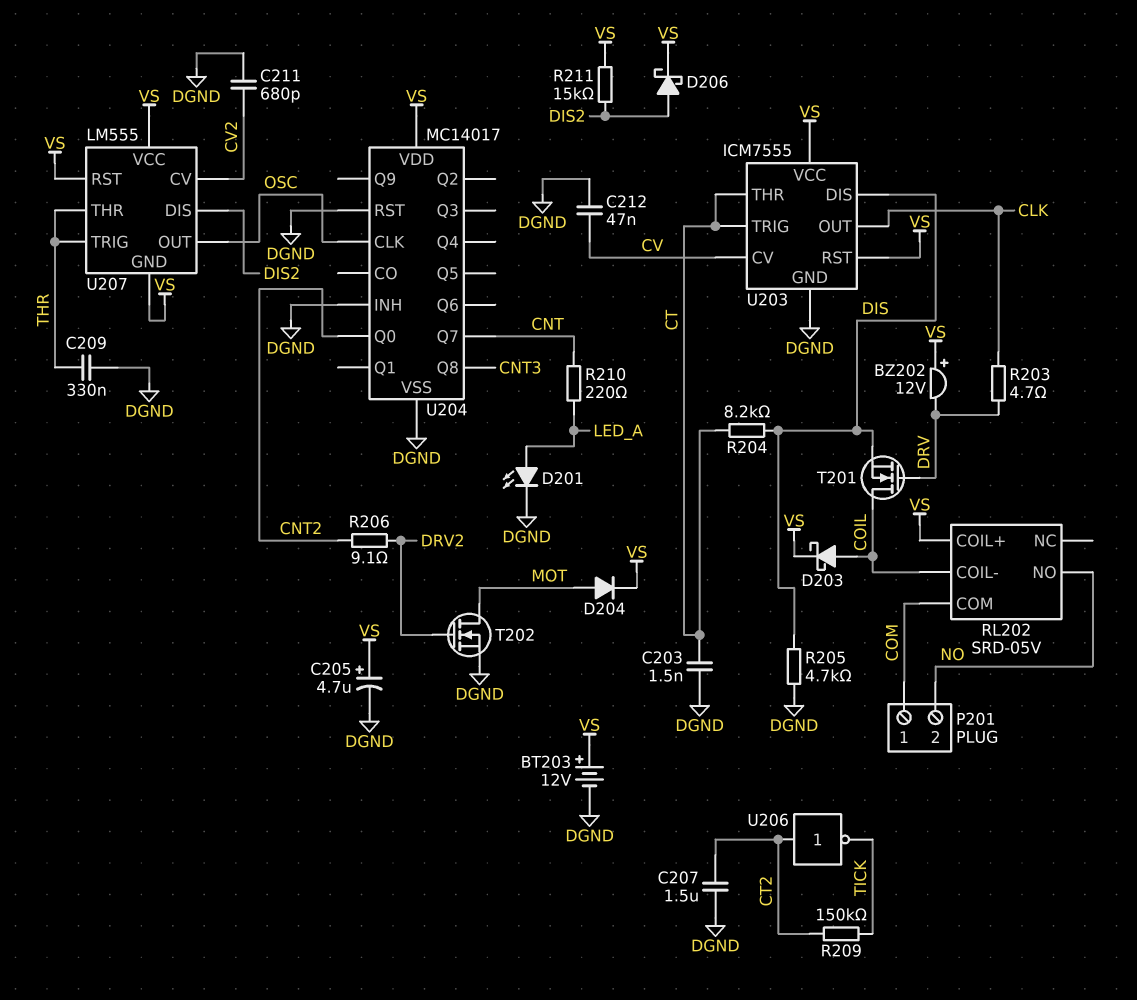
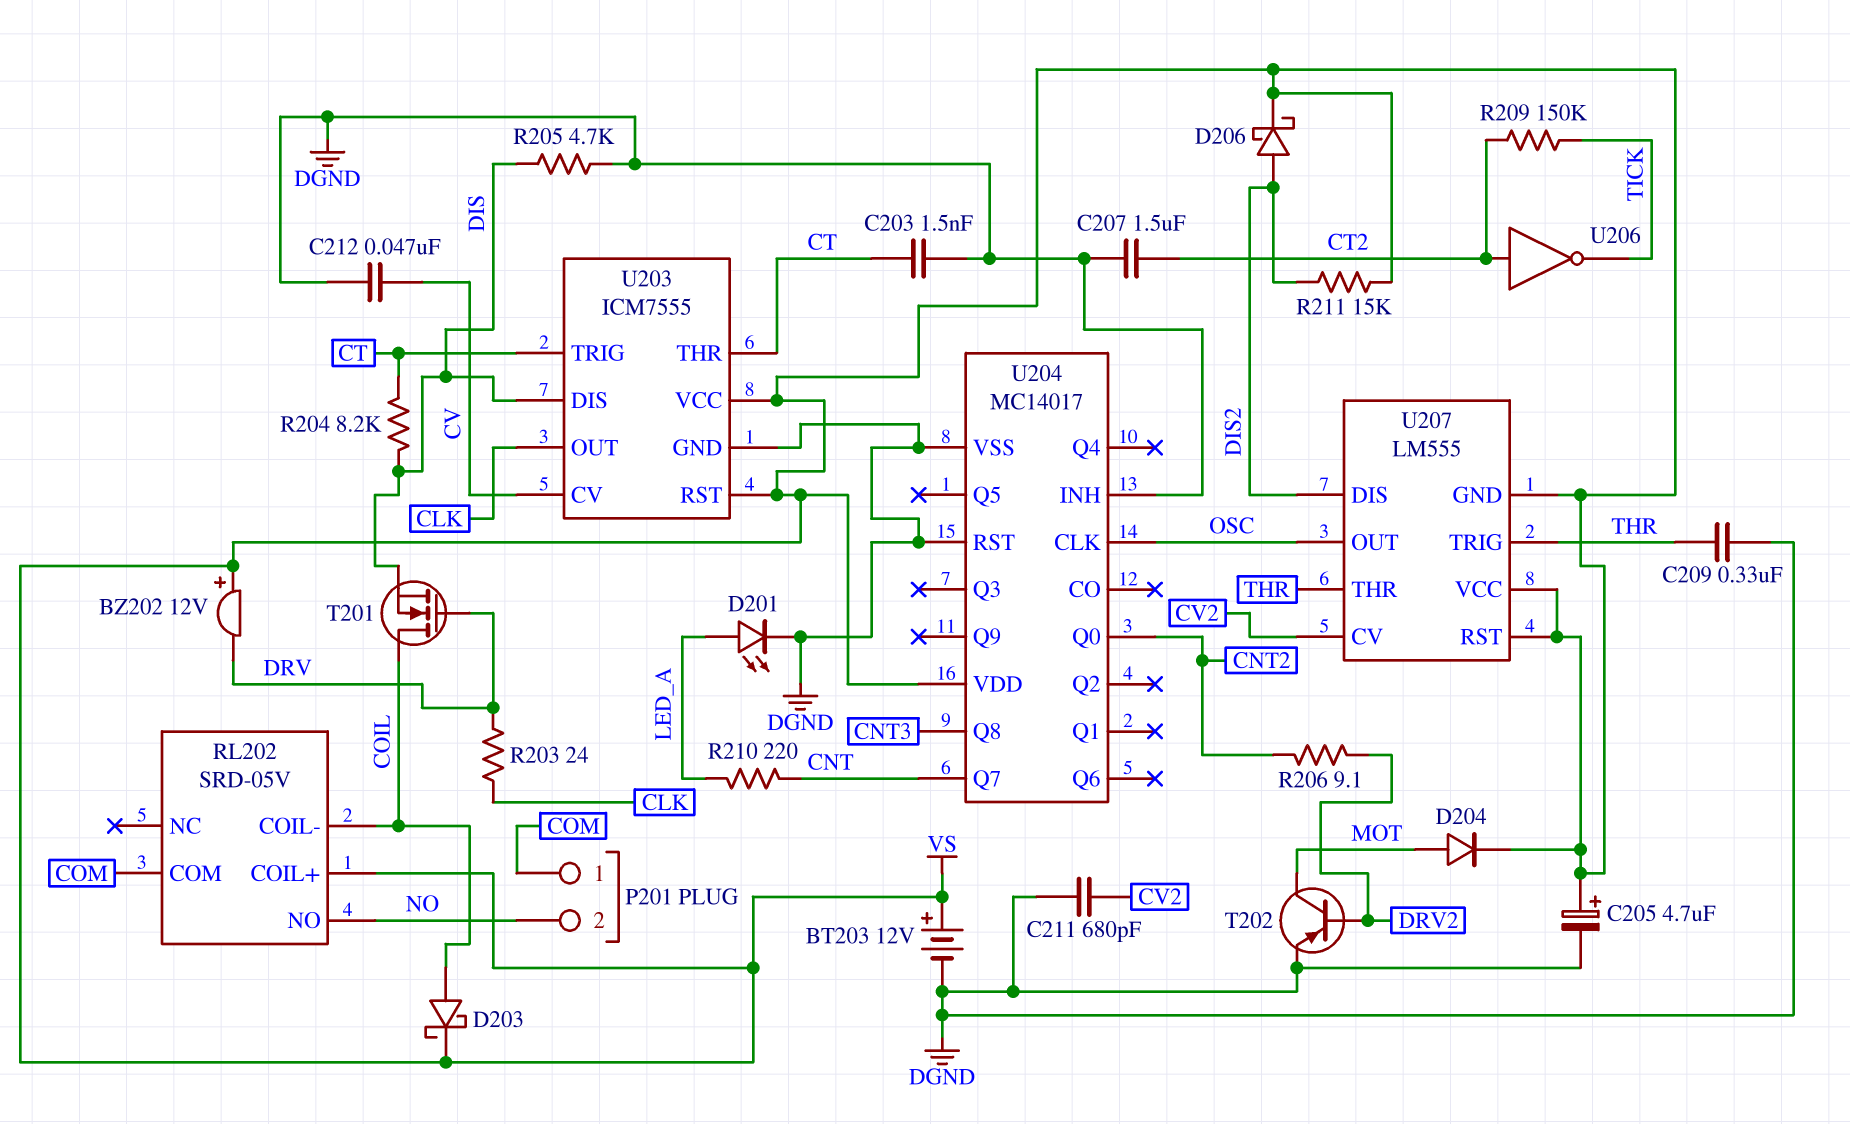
R203: 4.7 (CLK, DRV) -> 24 (CLK, DRV)
T202: NMOS (G DRV2, D MOT, S DGND) -> PNP (B DRV2, C MOT, E DGND)

